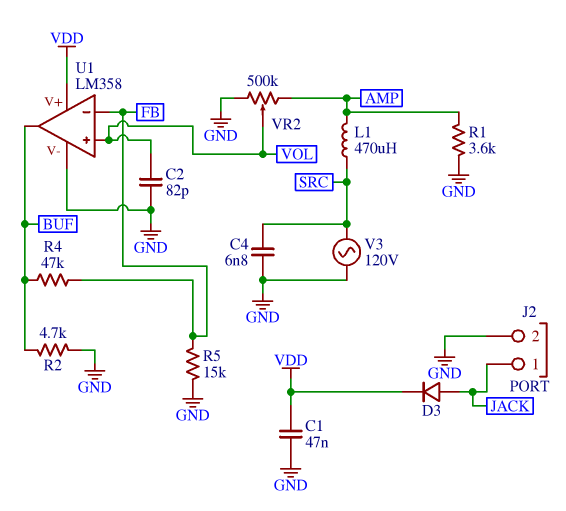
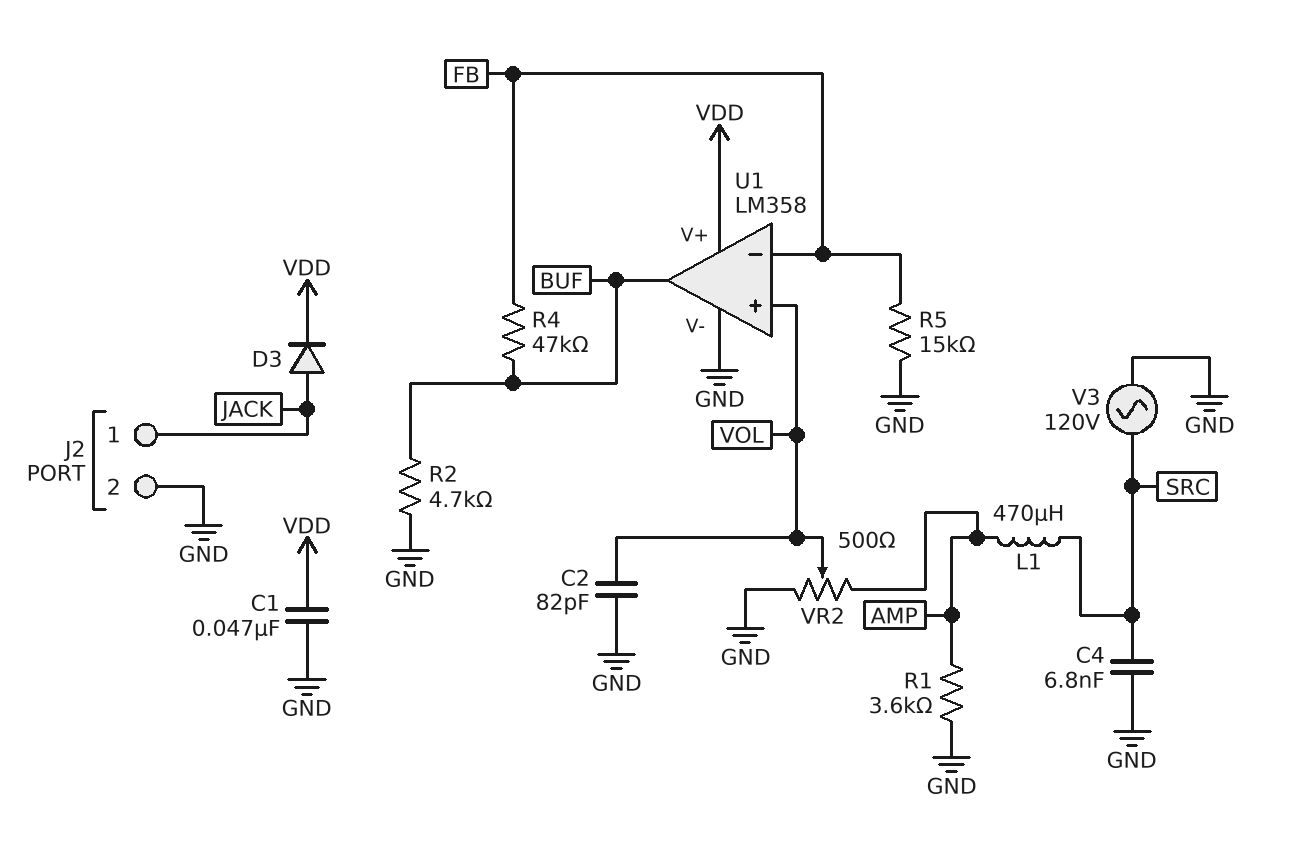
VR2: 500k (AMP, GND, wiper VOL) -> 500 (AMP, GND, wiper VOL)

